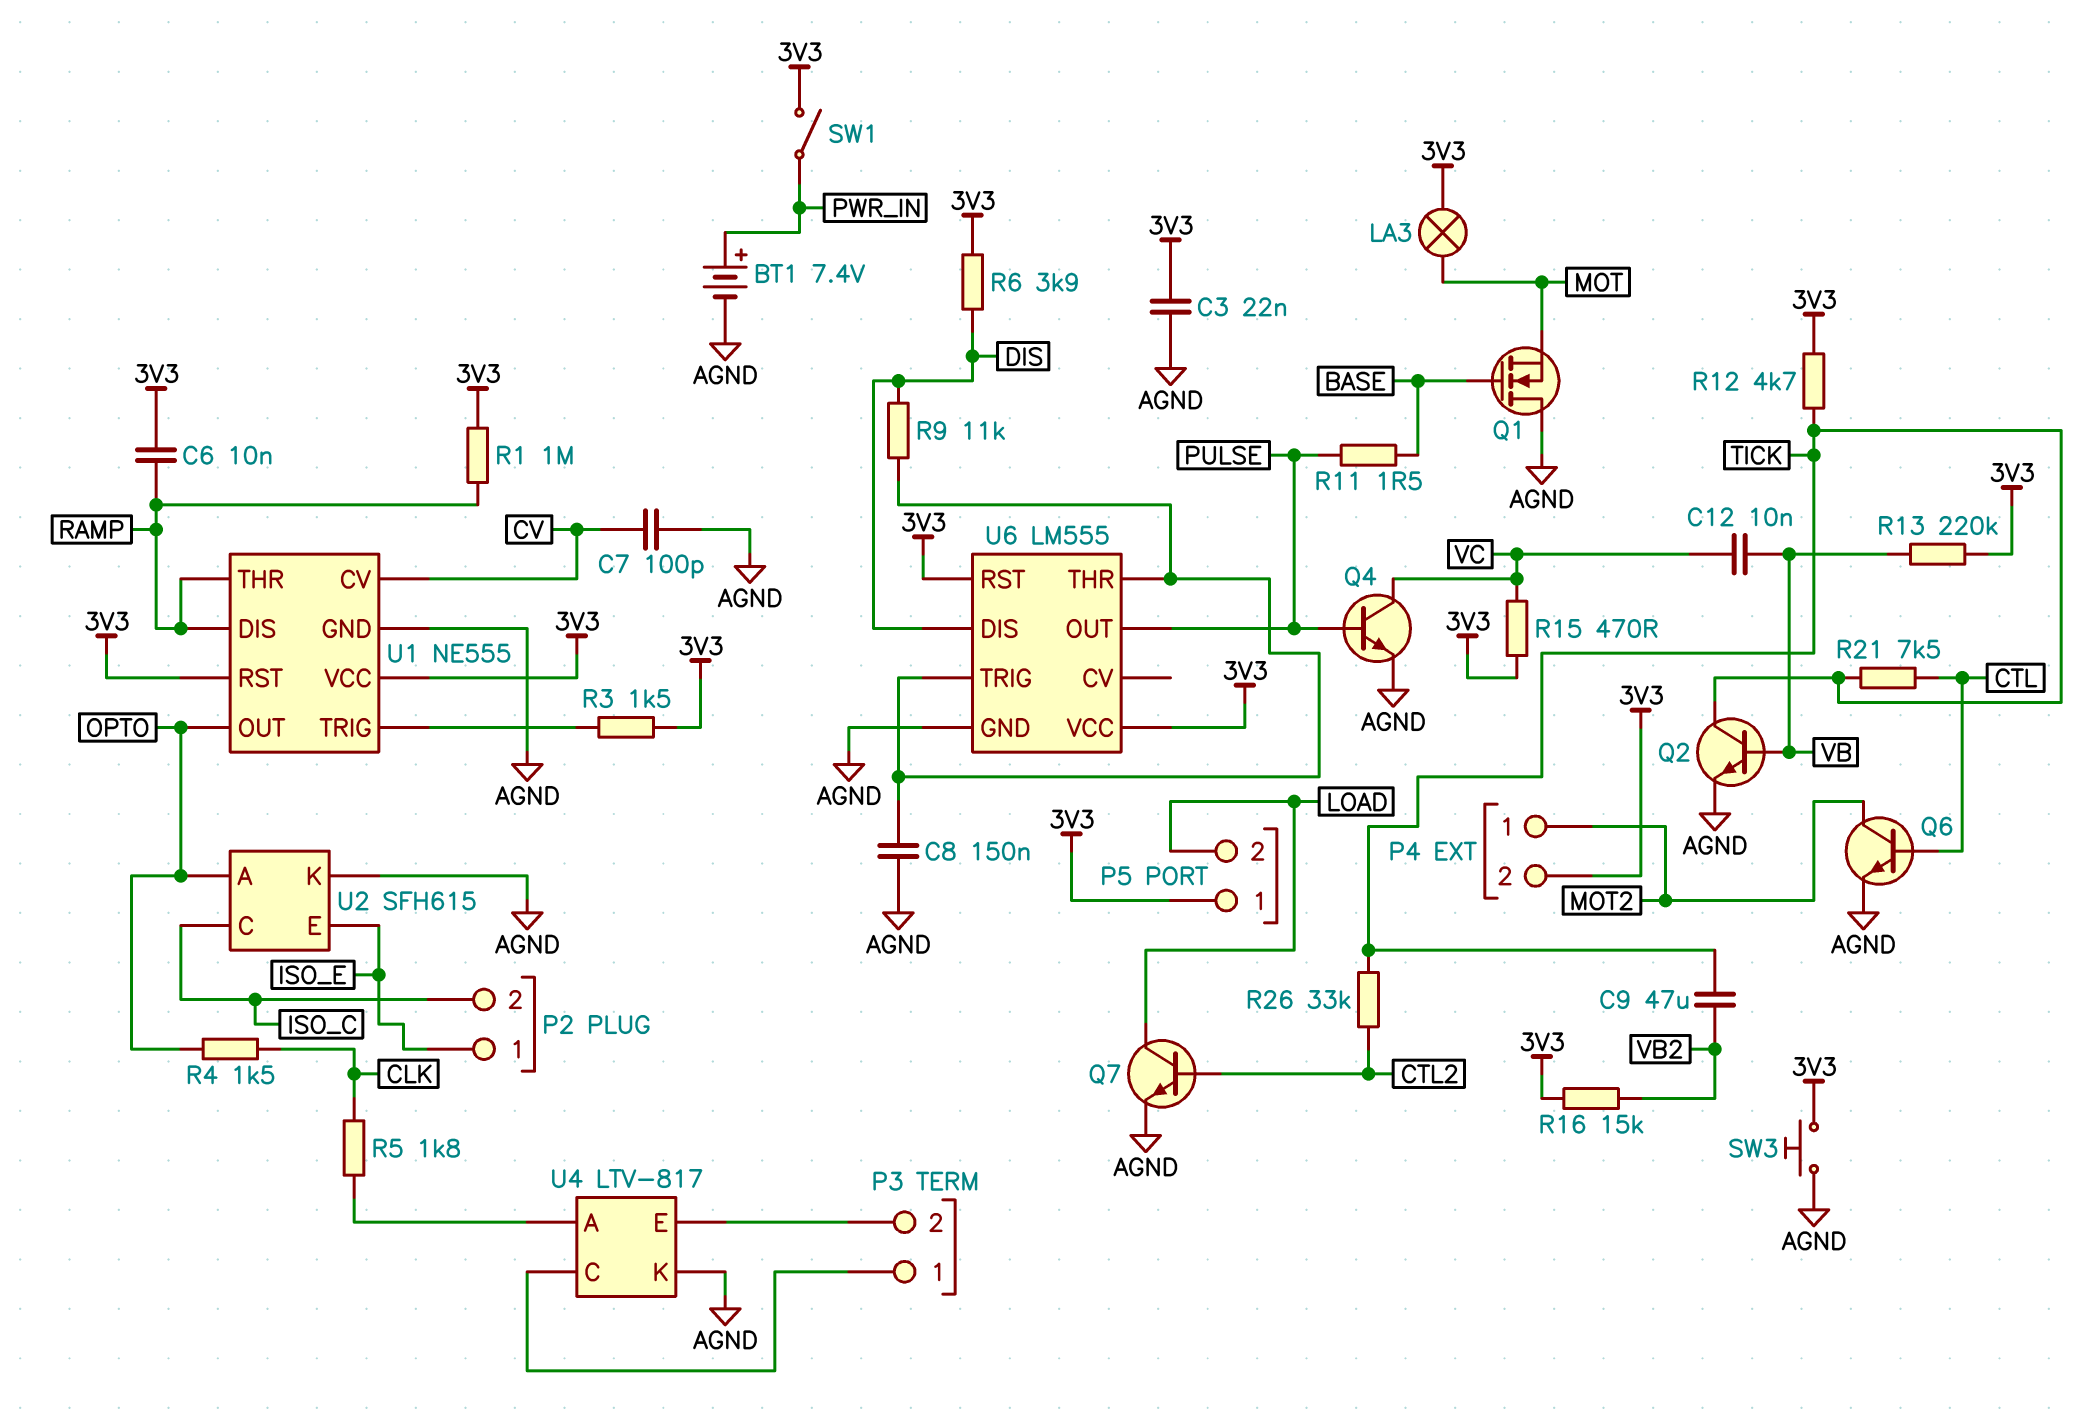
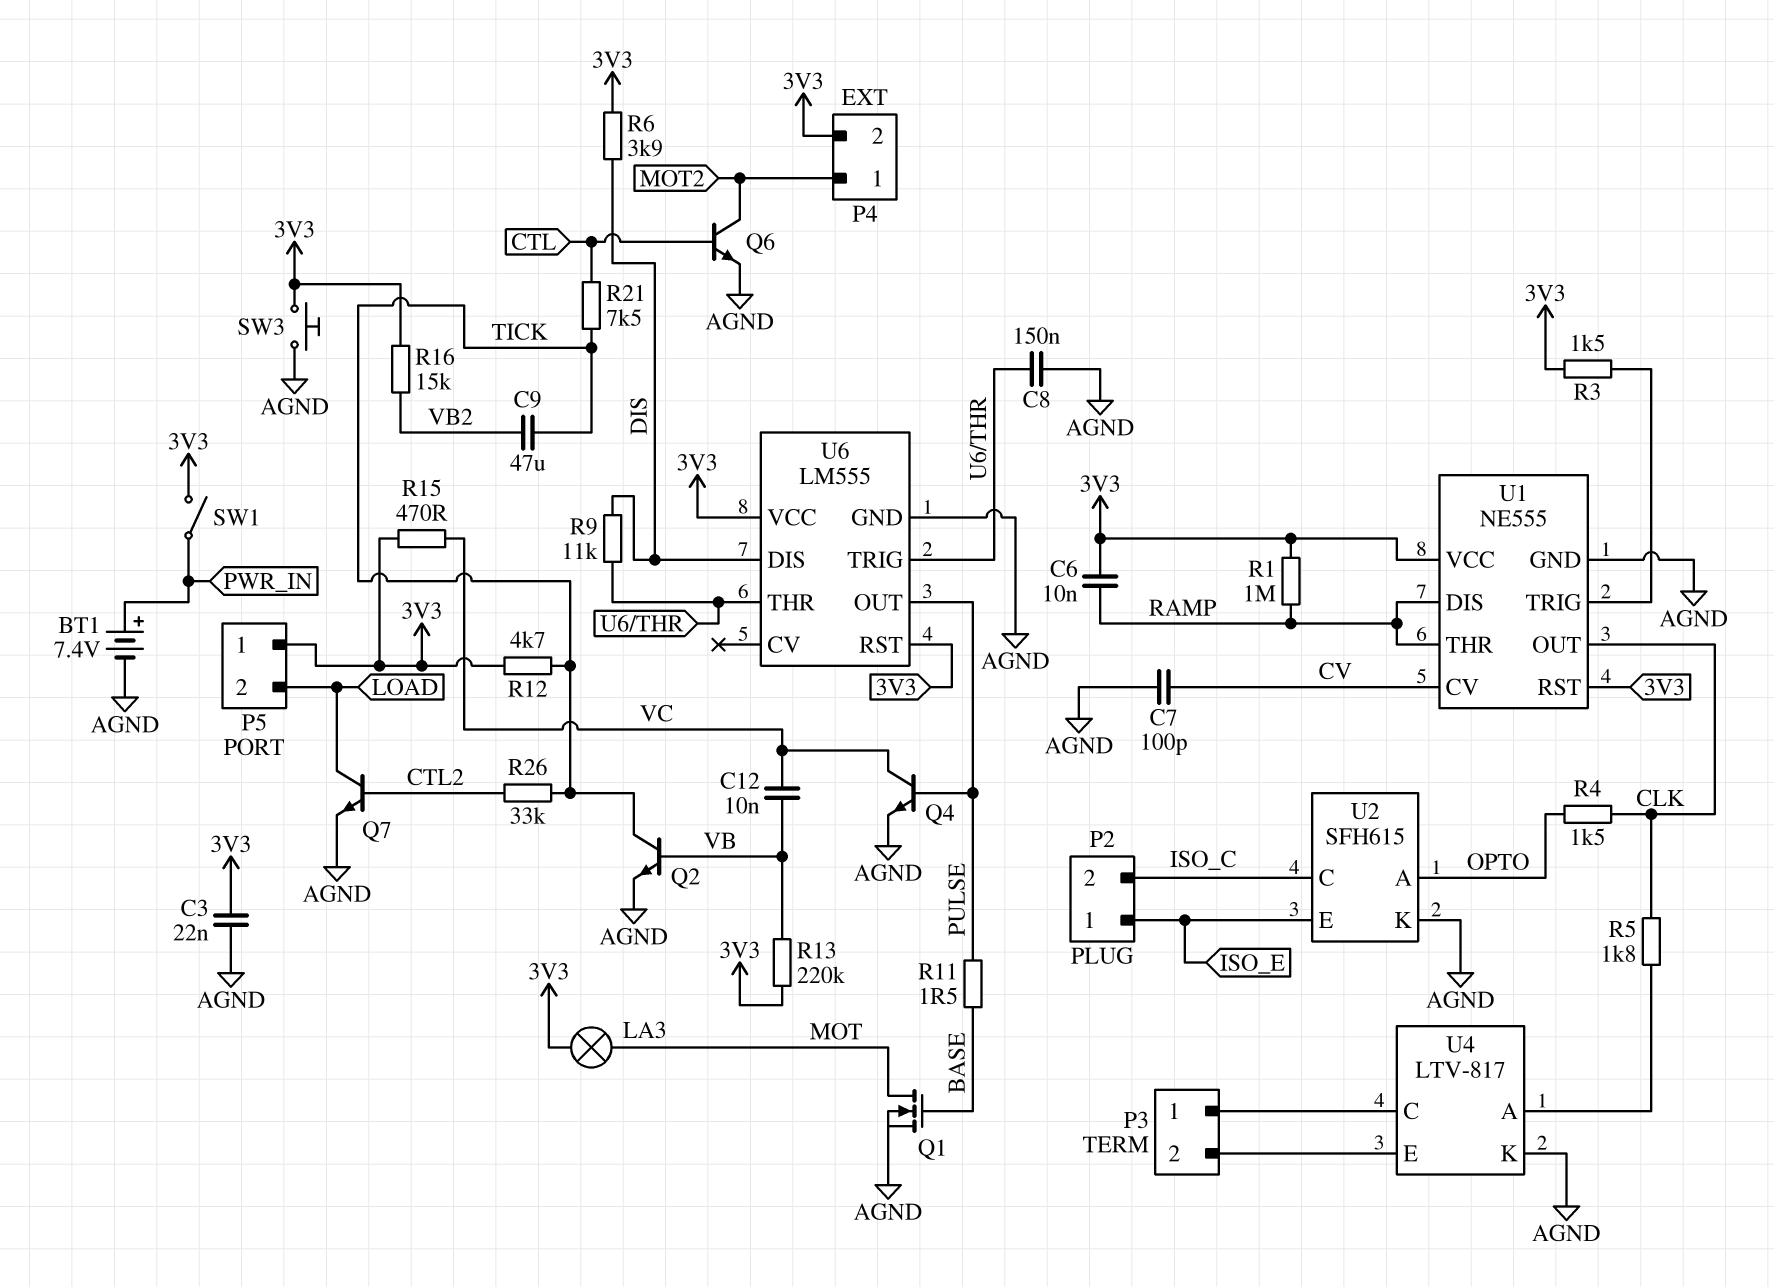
Q1: NMOS (G BASE, D AGND, S MOT) -> NMOS (G BASE, D MOT, S AGND)
U1 pin OUT: OPTO -> CLK

